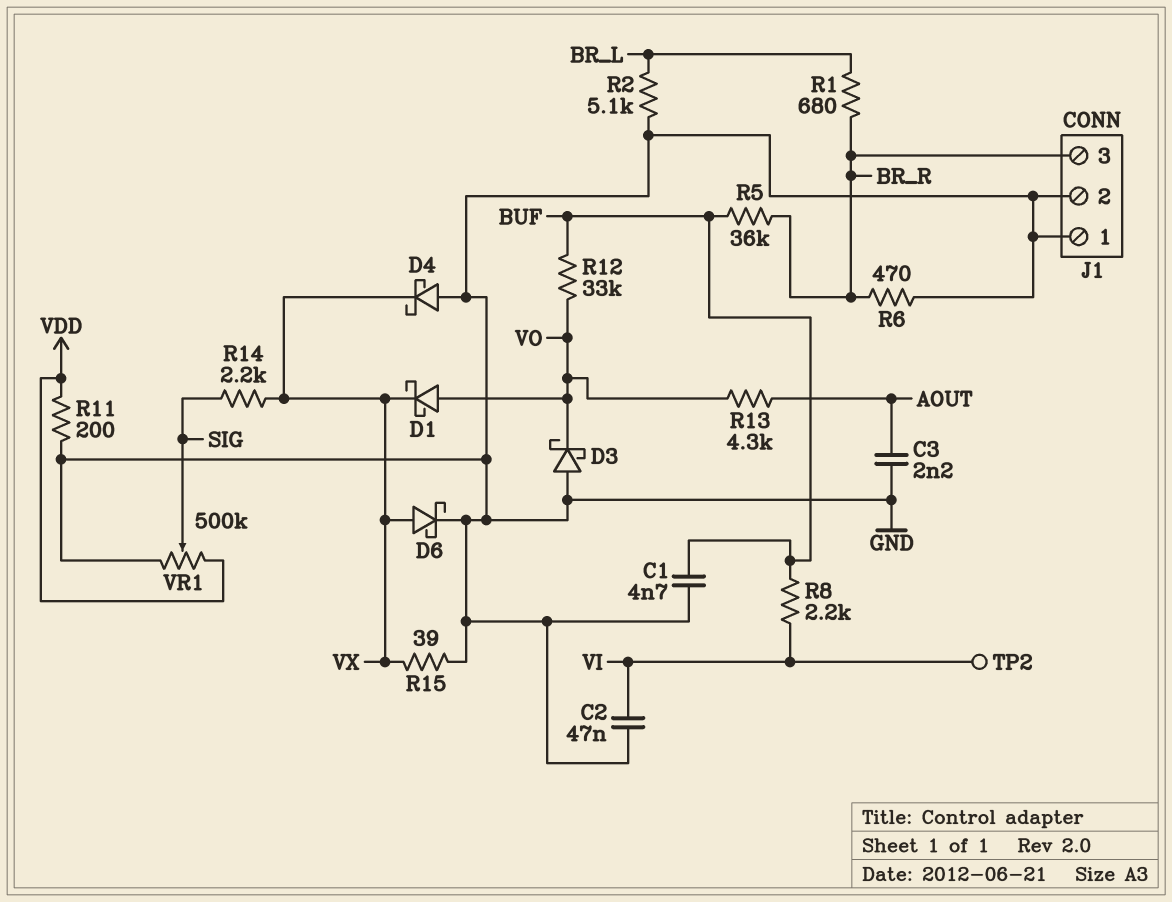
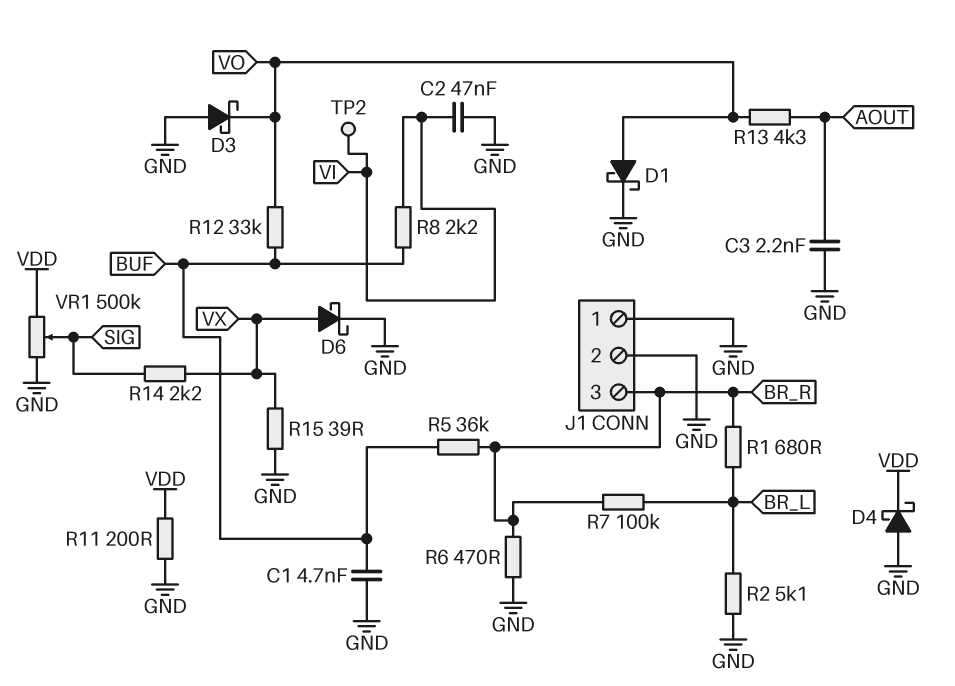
D1: schottky (A VO, K VX) -> schottky (A VO, K GND)
D4: schottky (A GND, K VX) -> schottky (A GND, K VDD)
R7: none -> 100k (BR_L, BR_R)

